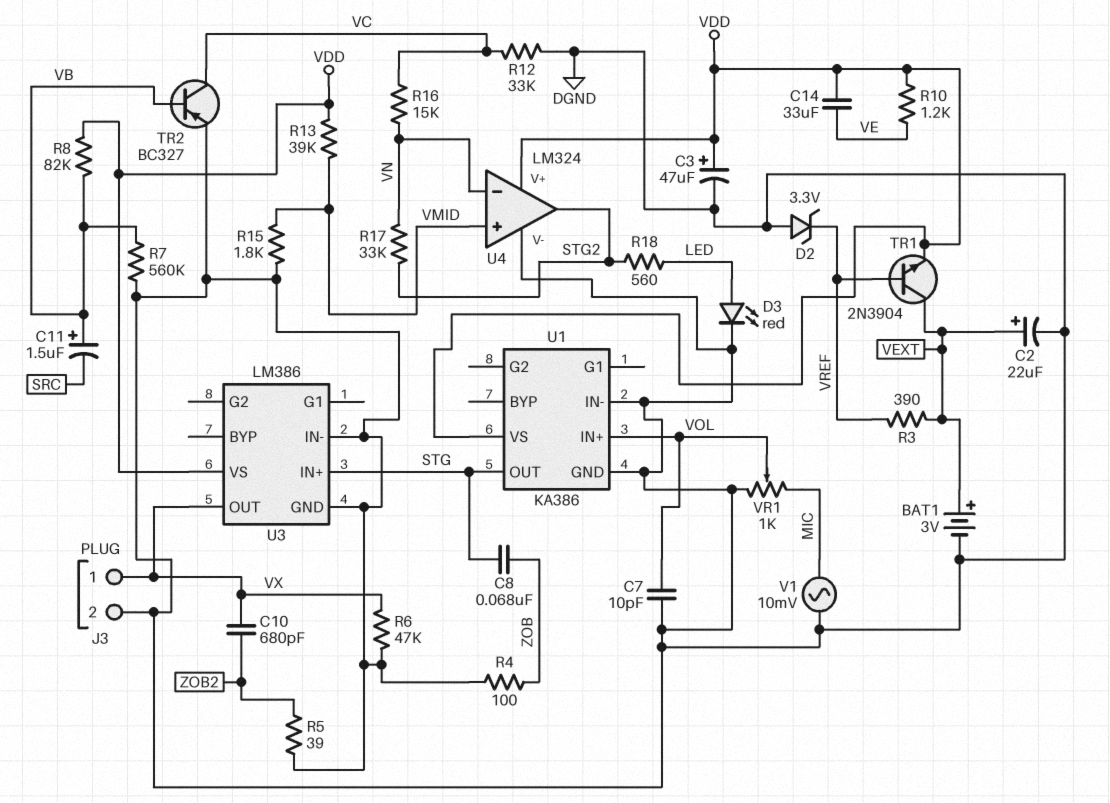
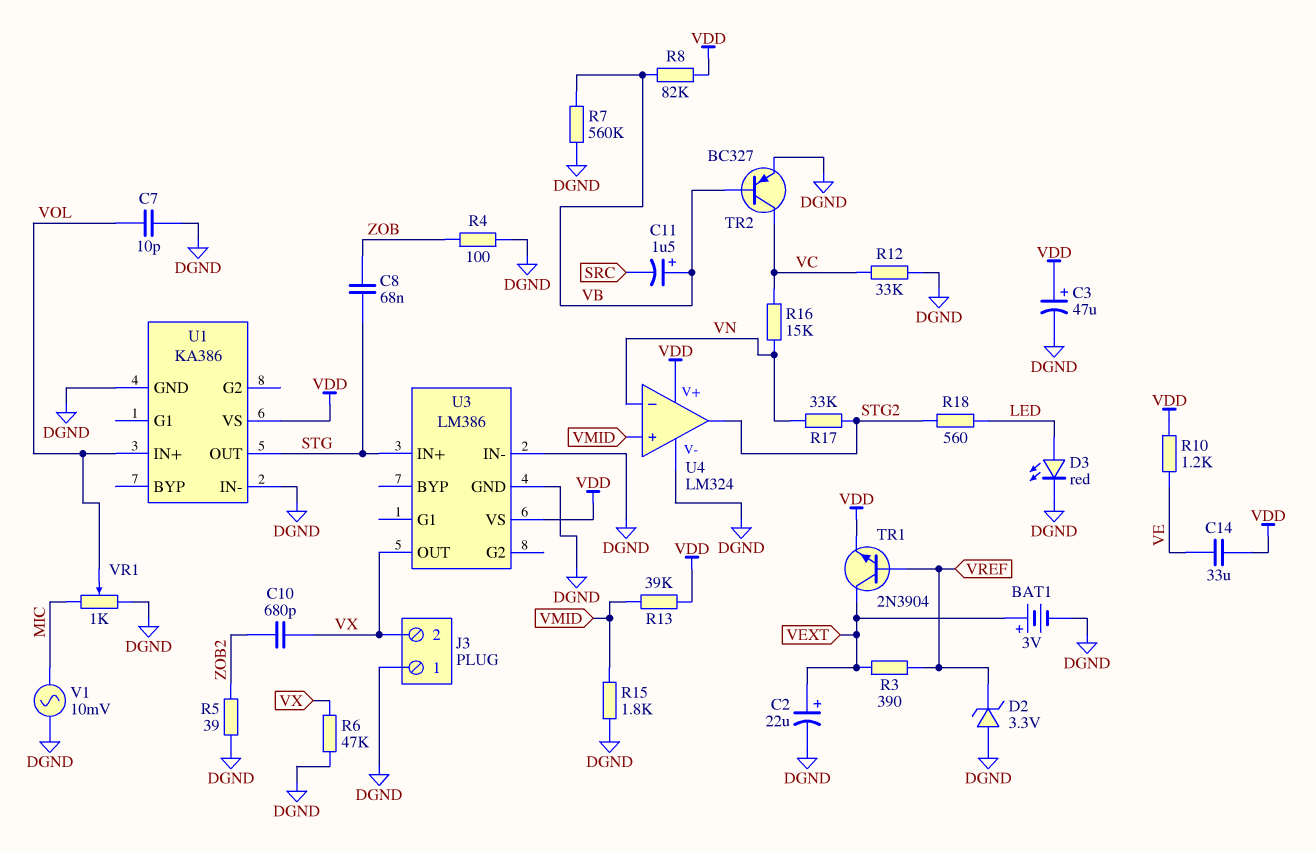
J3 pin 1: VX -> DGND
J3 pin 2: DGND -> VX

